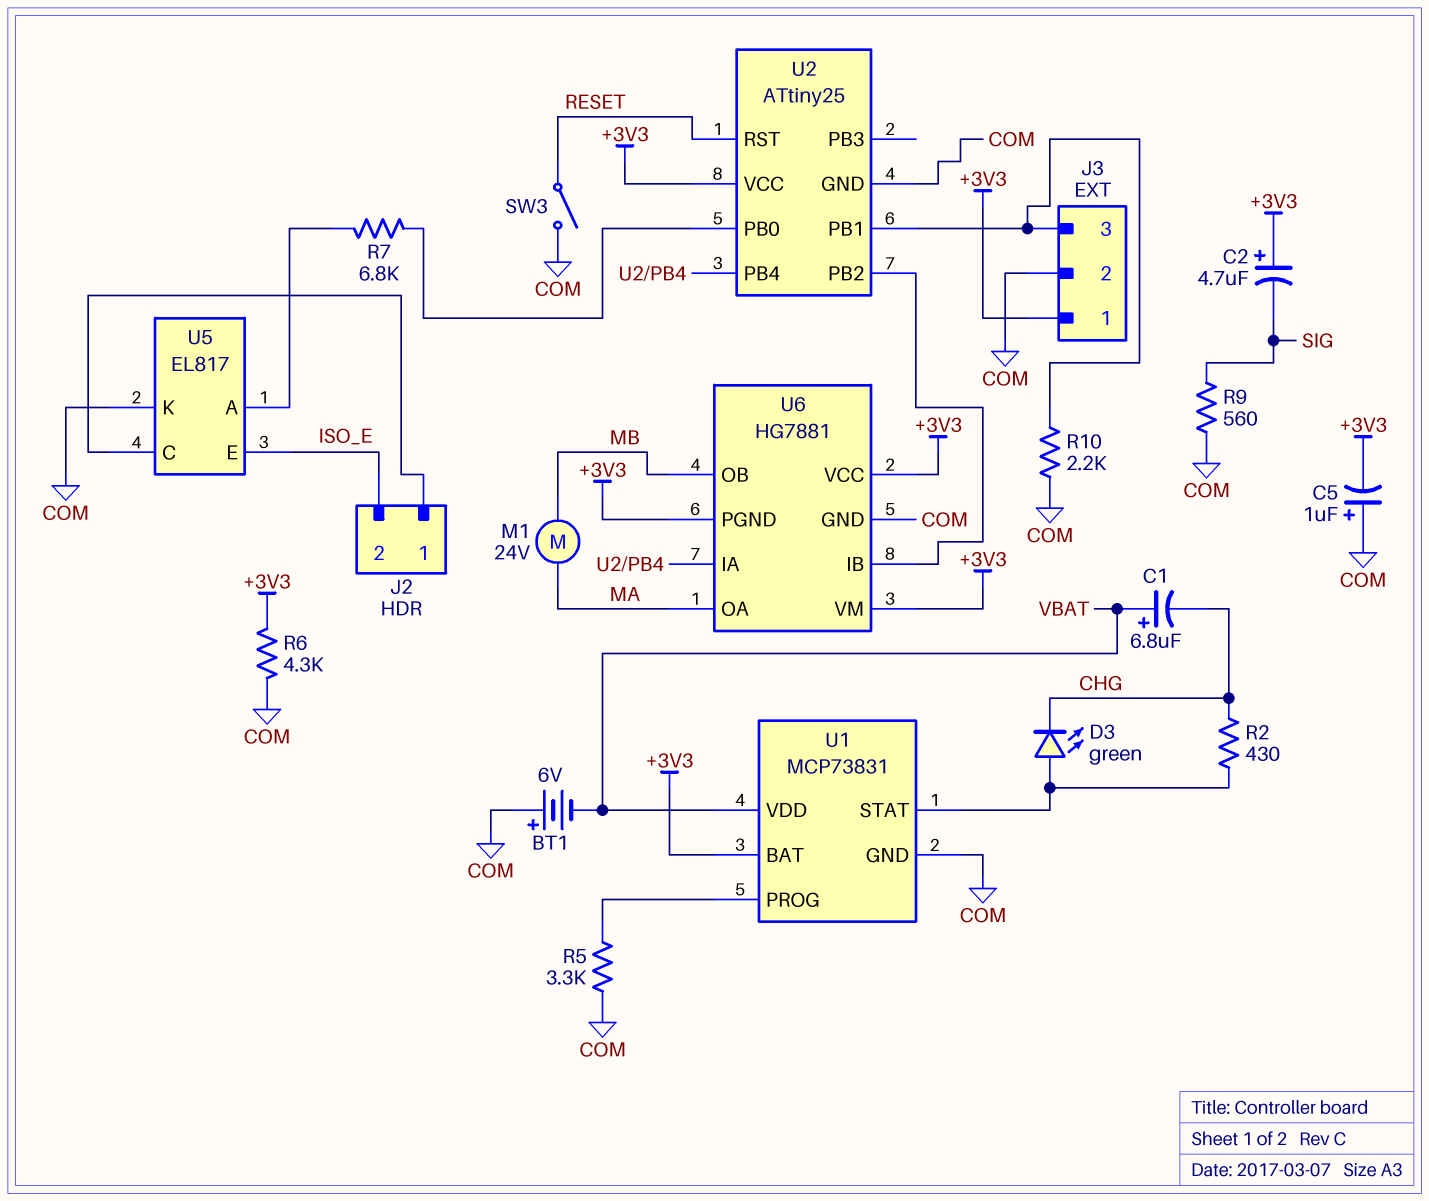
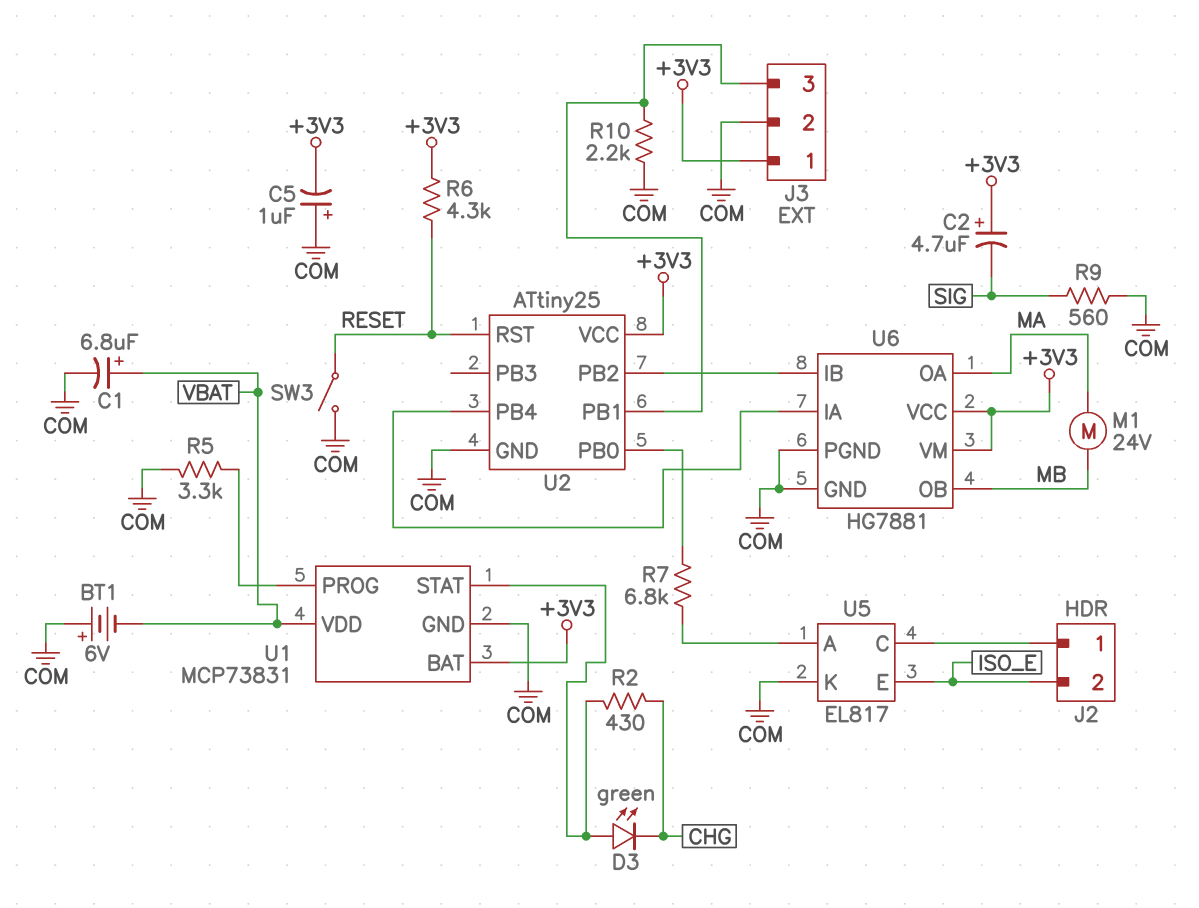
C1: 6.8uF (plus VBAT, minus CHG) -> 6.8uF (plus VBAT, minus COM)
R6: 4.3k (+3V3, COM) -> 4.3k (+3V3, RESET)
U6 pin PGND: +3V3 -> COM

